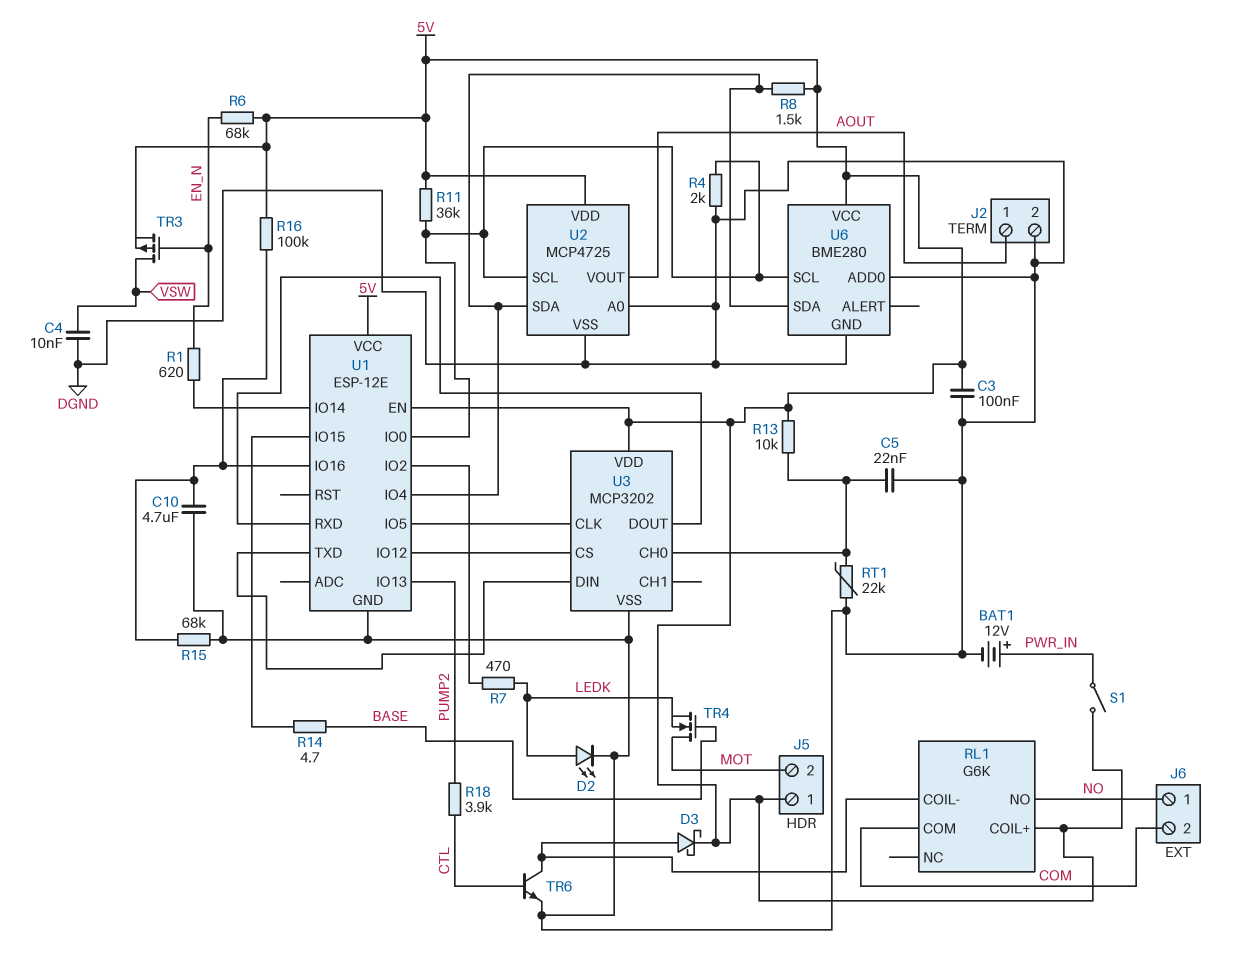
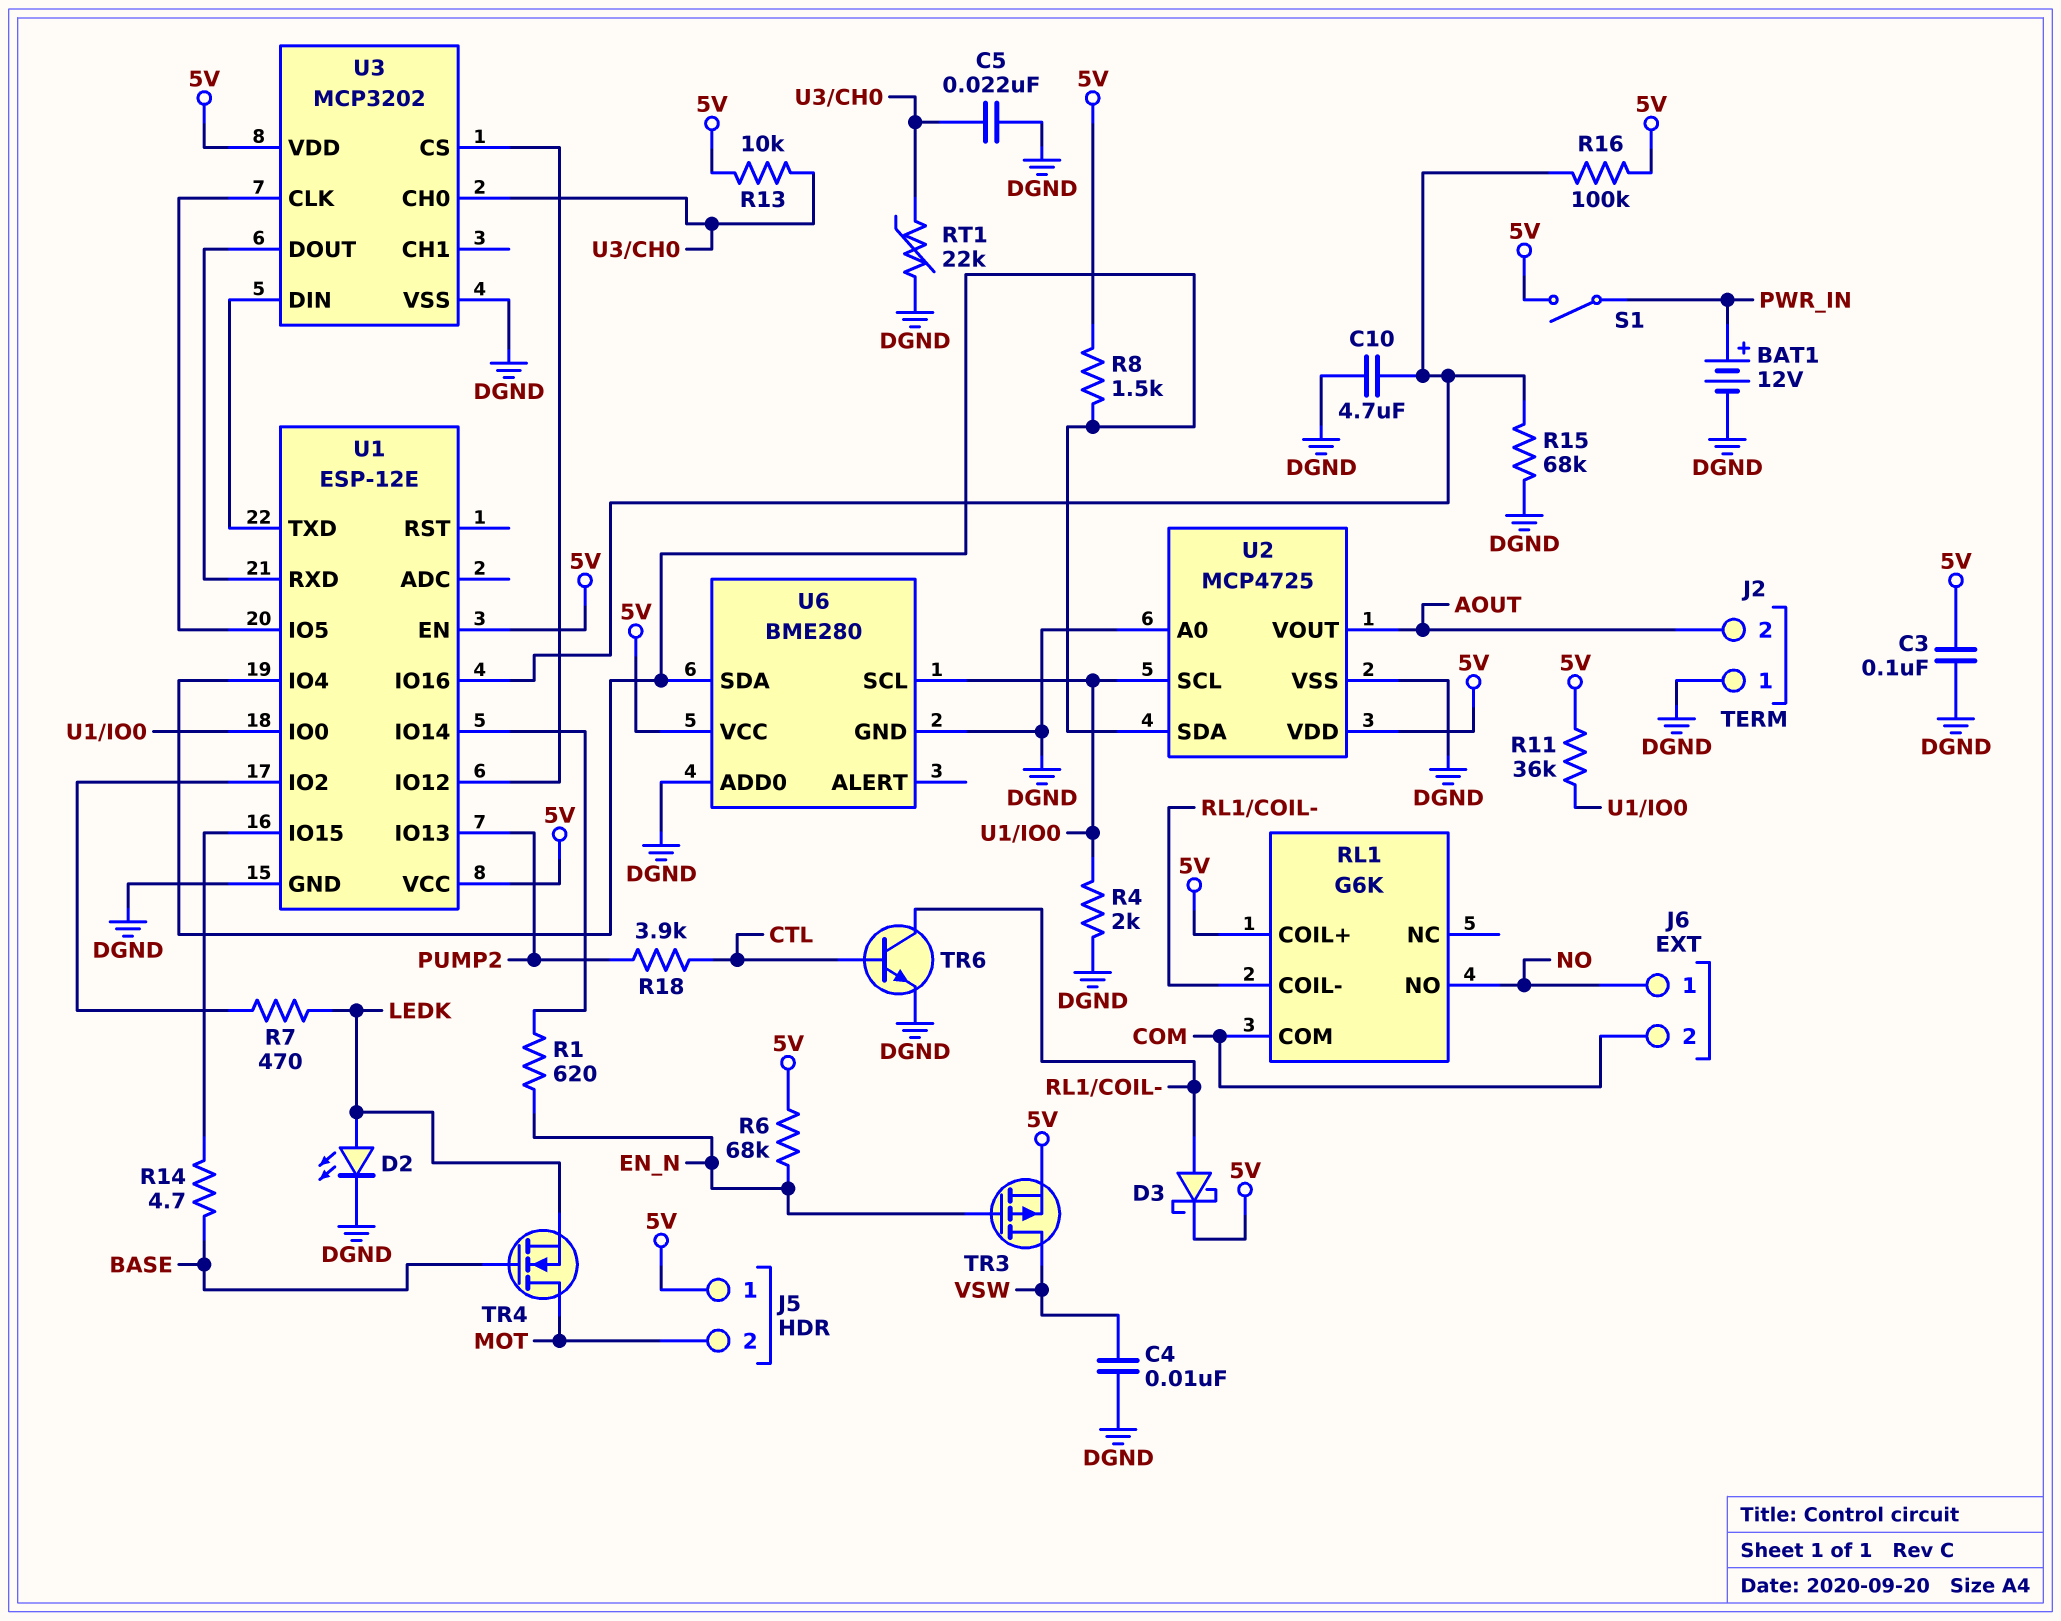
J2 pin 1: AOUT -> DGND
J2 pin 2: DGND -> AOUT

